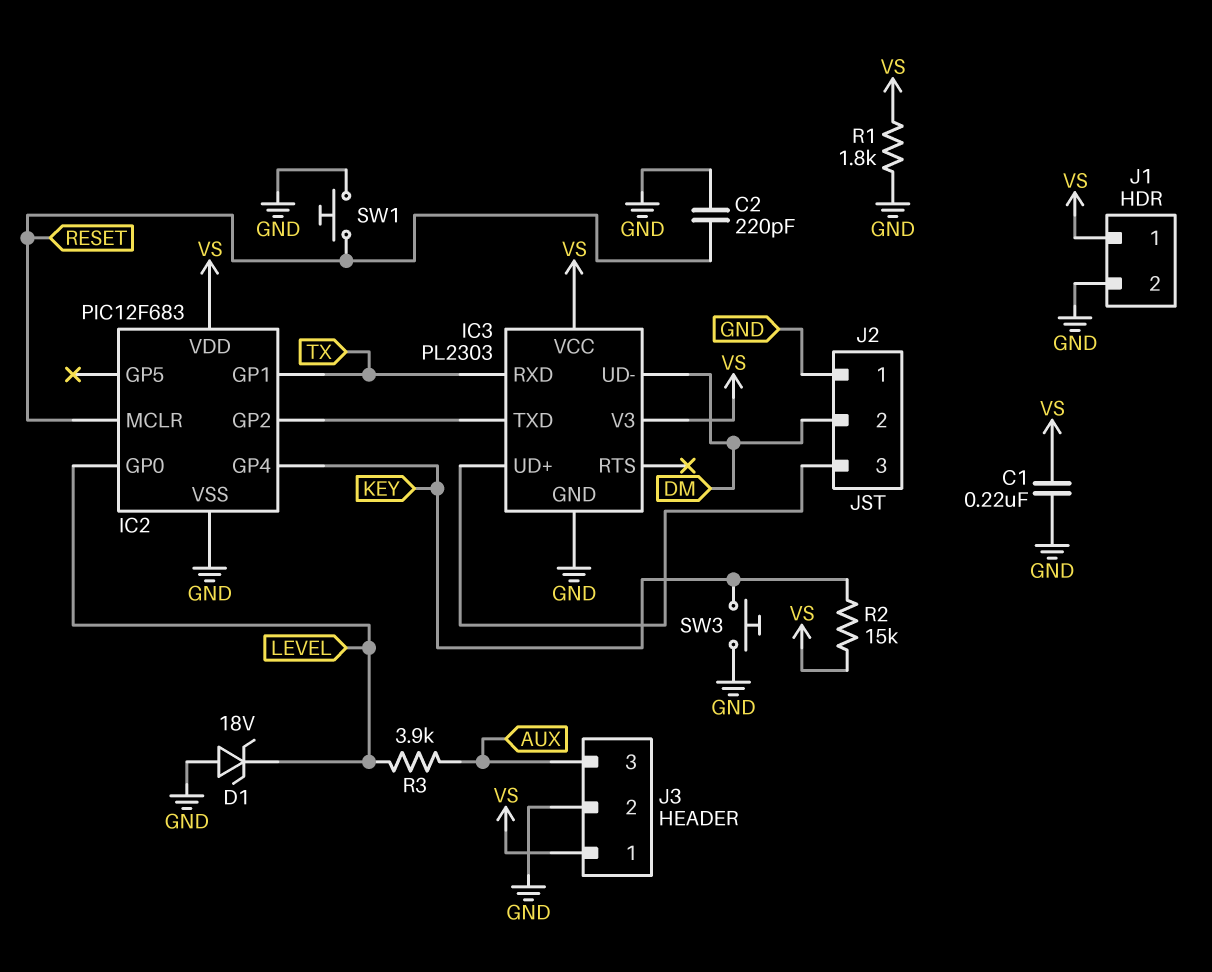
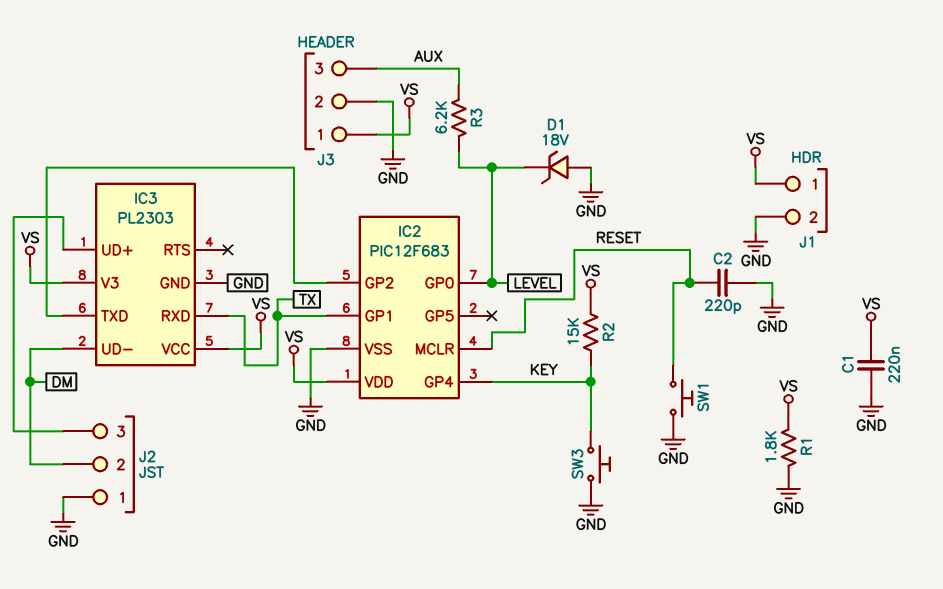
R3: 3.9k (AUX, LEVEL) -> 6.2k (AUX, LEVEL)

